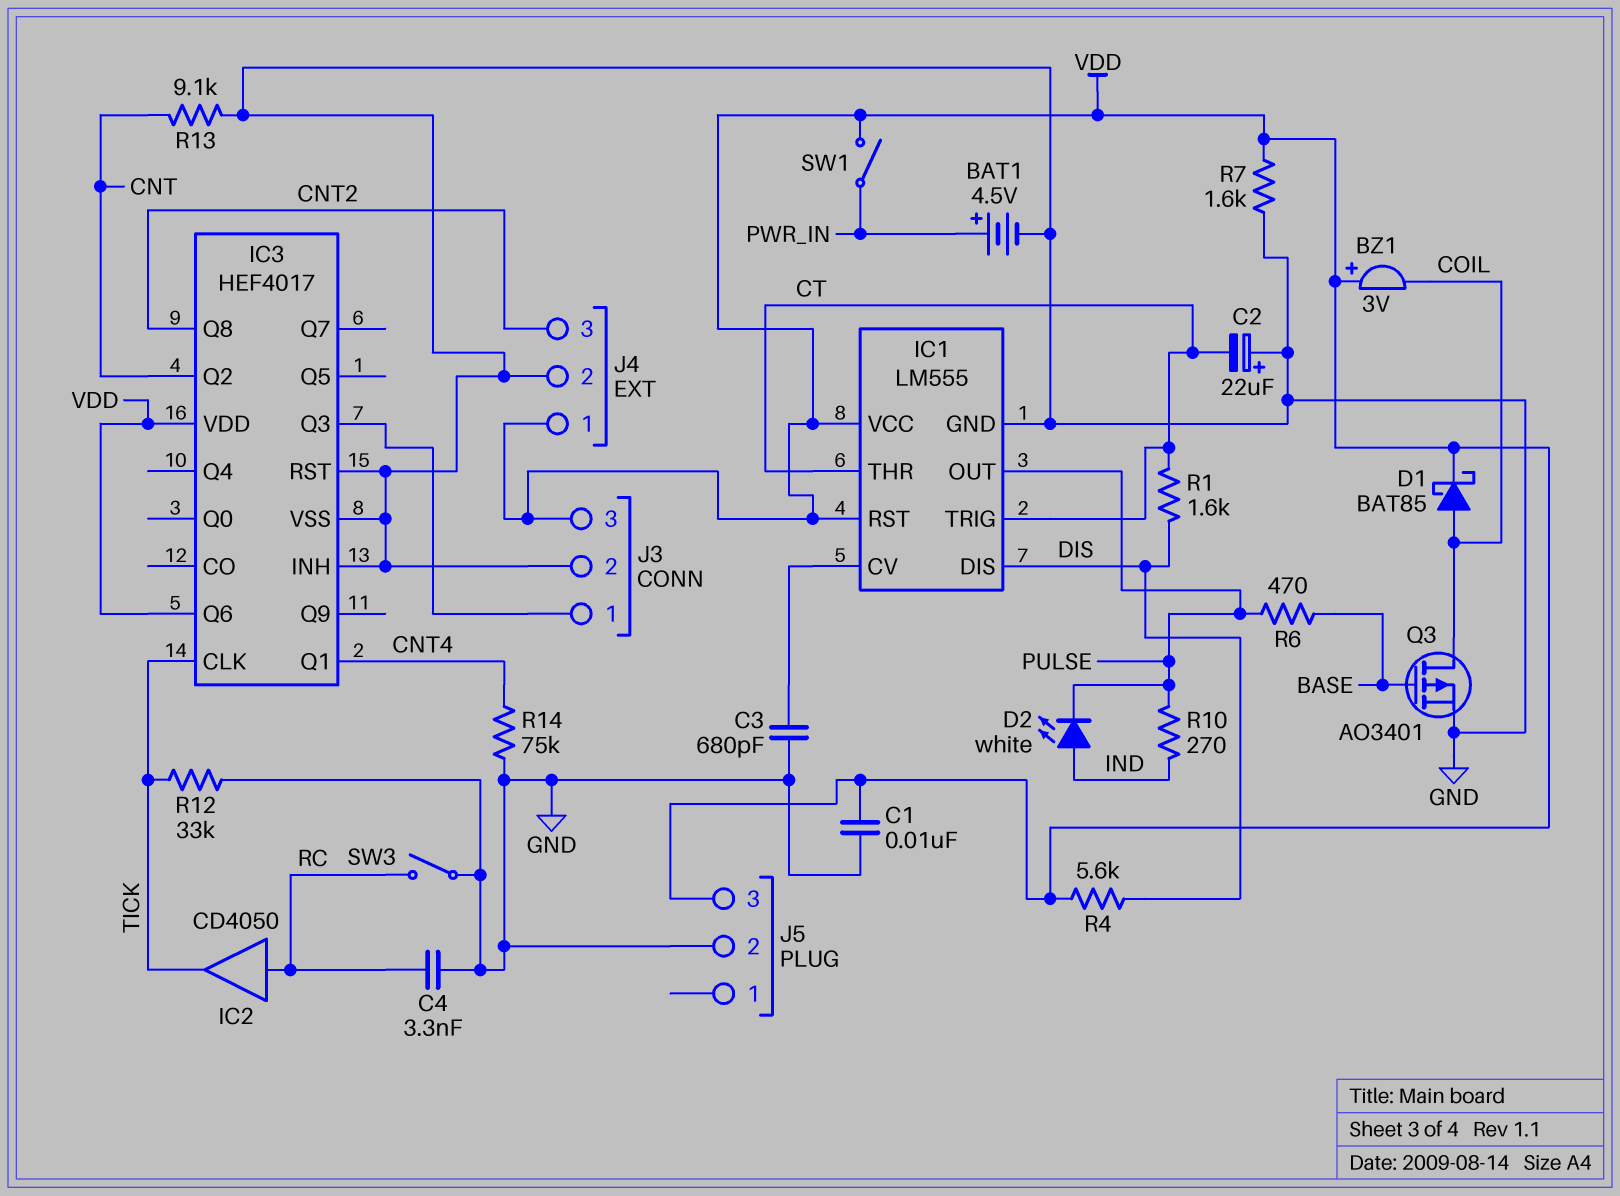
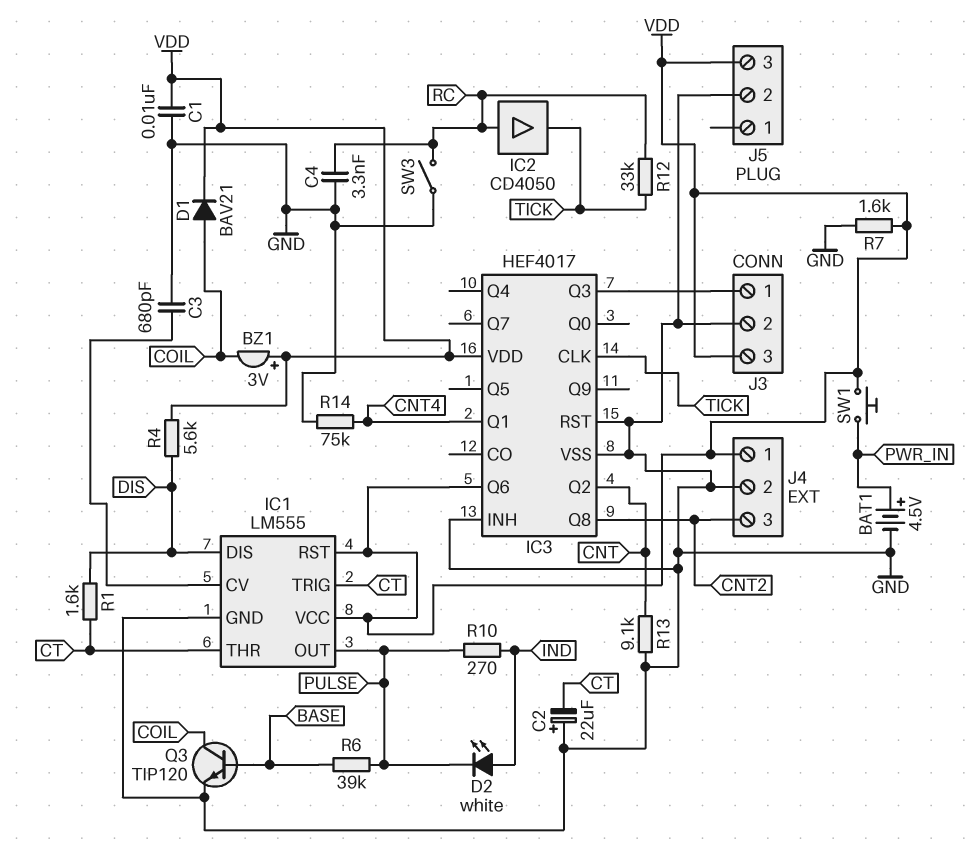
D1: schottky BAT85 (A COIL, K VDD) -> diode BAV21 (A COIL, K VDD)
Q3: PMOS AO3401 (G BASE, D COIL, S GND) -> NPN TIP120 (B BASE, C COIL, E GND)
R6: 470 (BASE, PULSE) -> 39k (BASE, PULSE)
R12: 33k (GND, TICK) -> 33k (RC, TICK)
SW1: switch (PWR_IN, VDD) -> button (PWR_IN, VDD)

